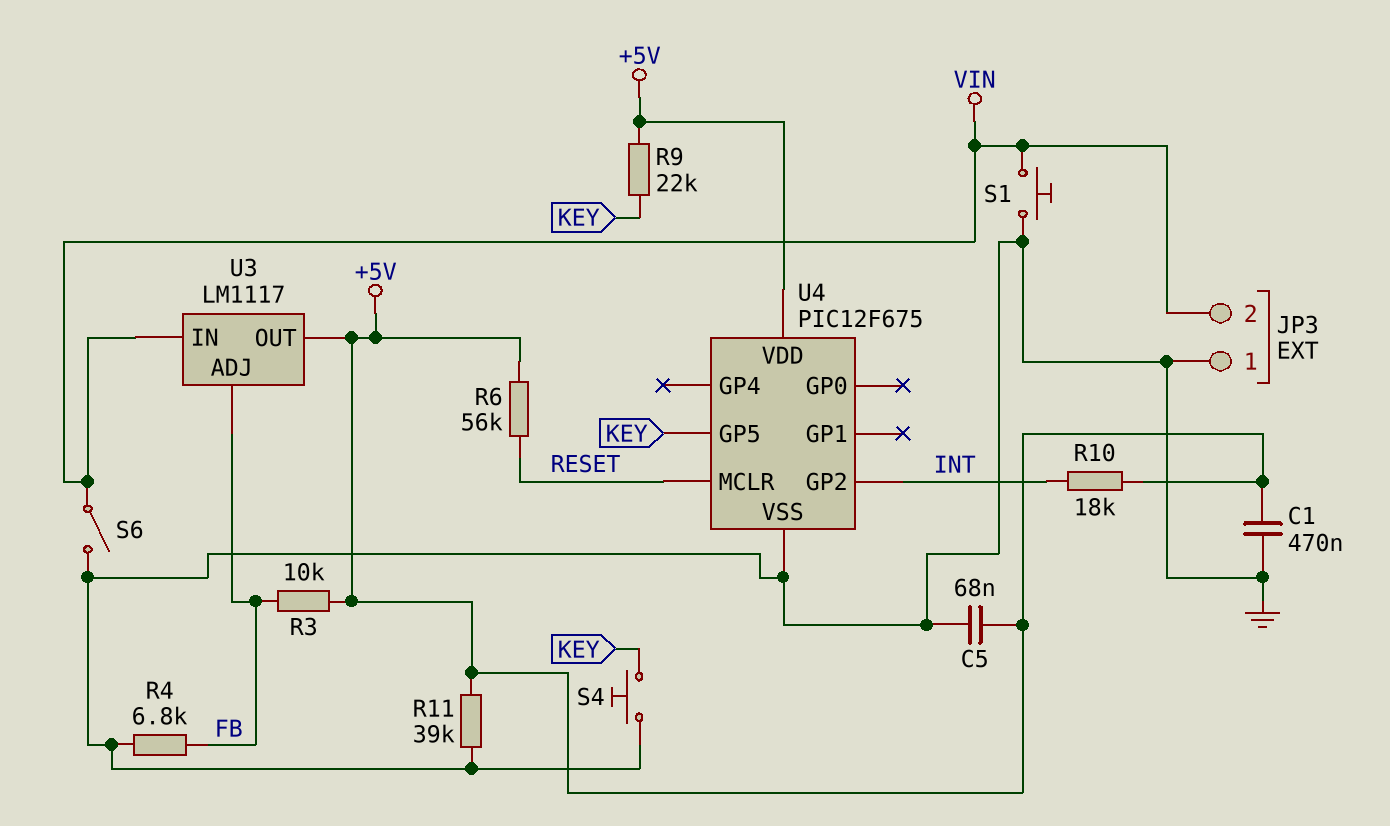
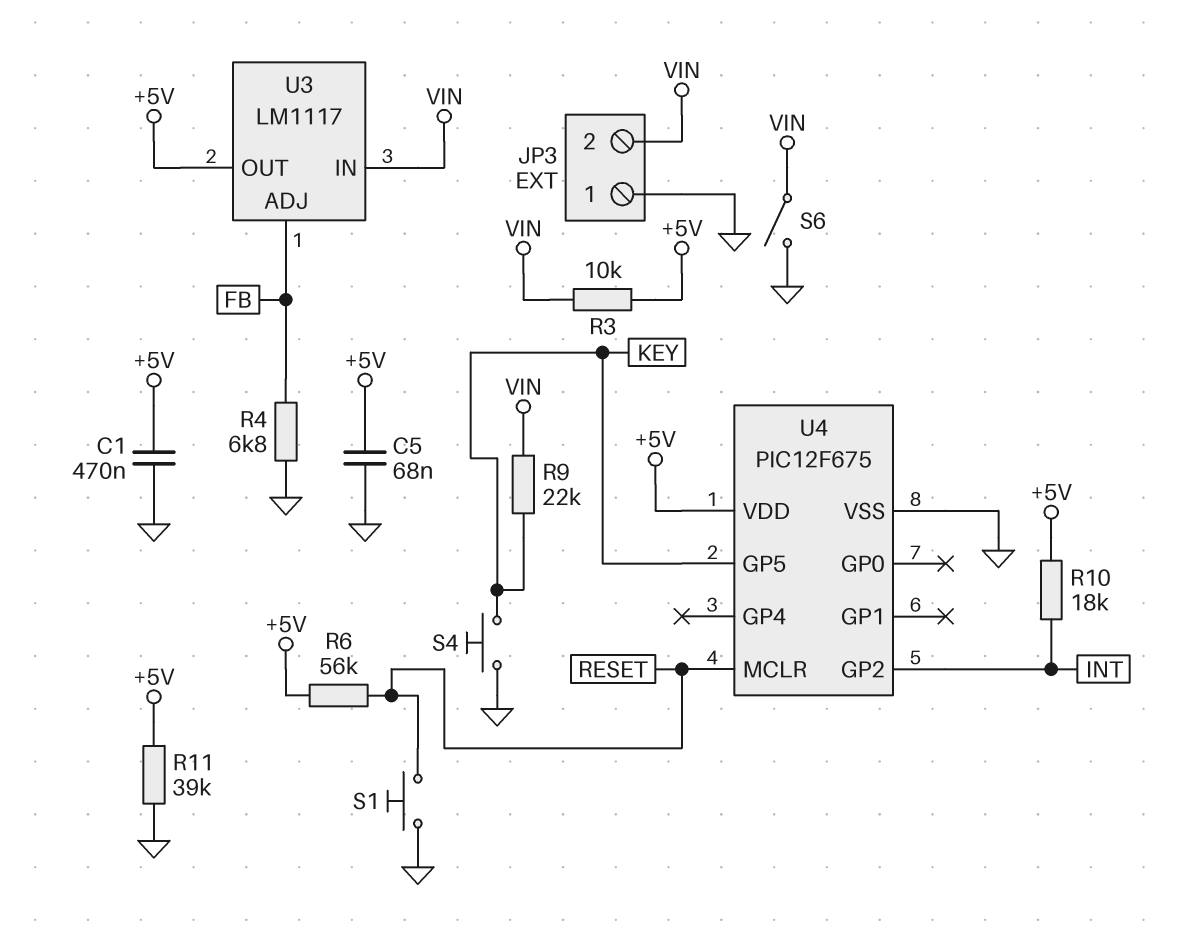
R3: 10k (+5V, FB) -> 10k (+5V, VIN)
R9: 22k (+5V, KEY) -> 22k (KEY, VIN)
S1: button (GND, VIN) -> button (GND, RESET)

